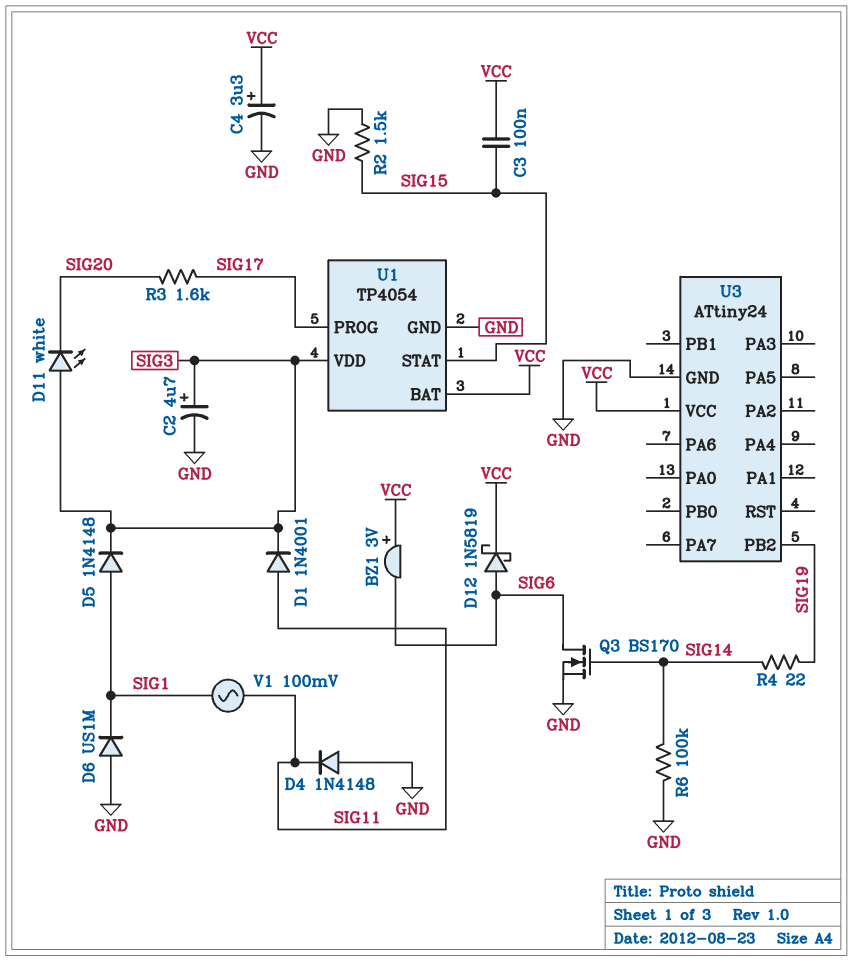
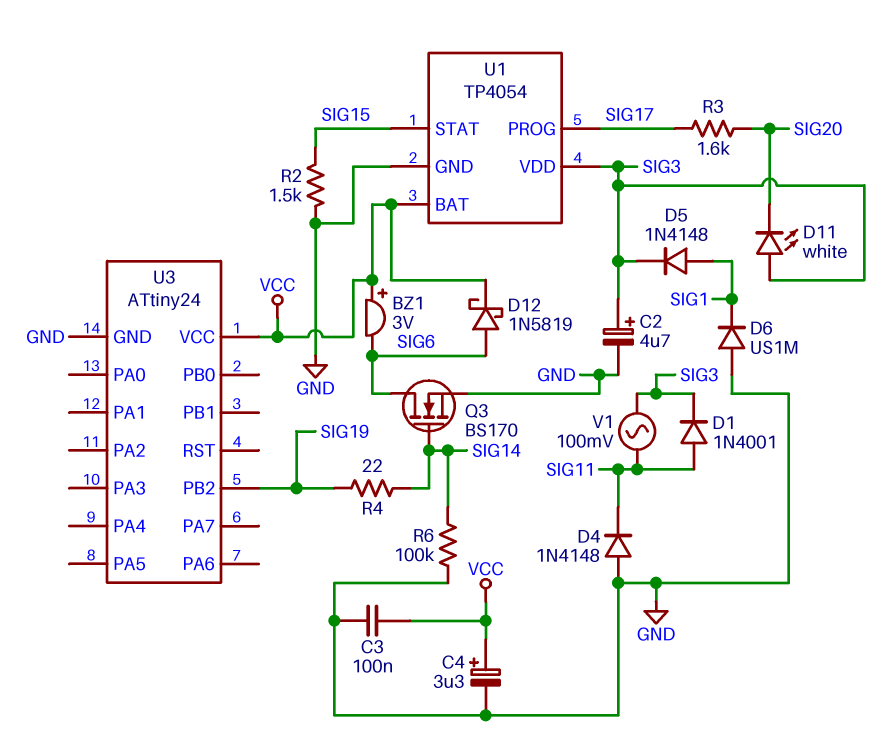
C3: 100nF (SIG15, VCC) -> 100nF (GND, VCC)
V1: AC 100mV (SIG1, SIG11) -> AC 100mV (SIG3, SIG11)

